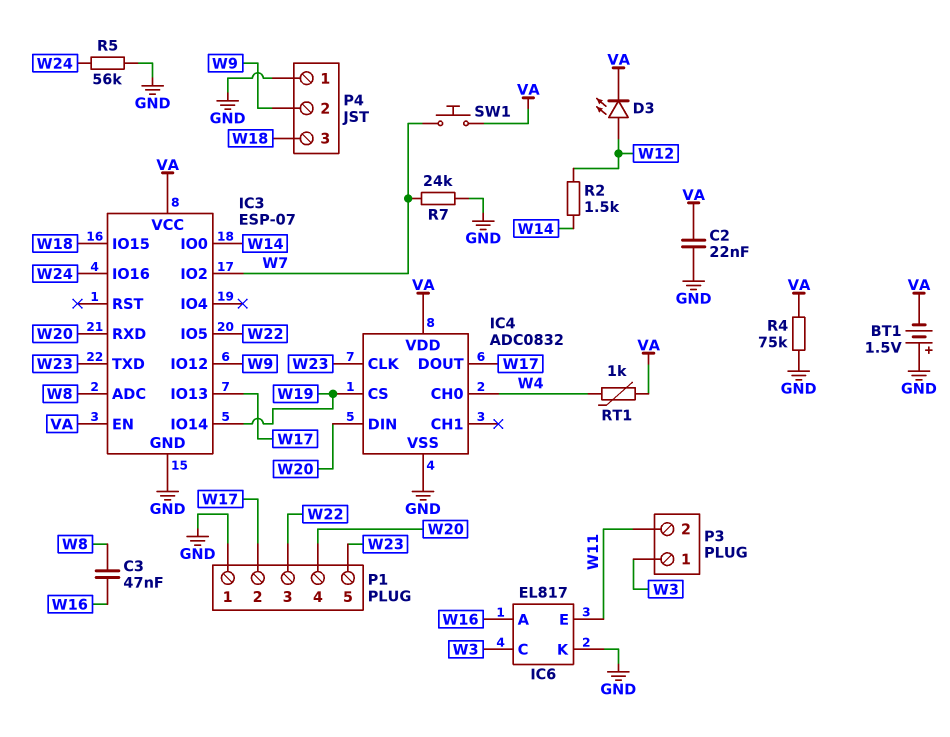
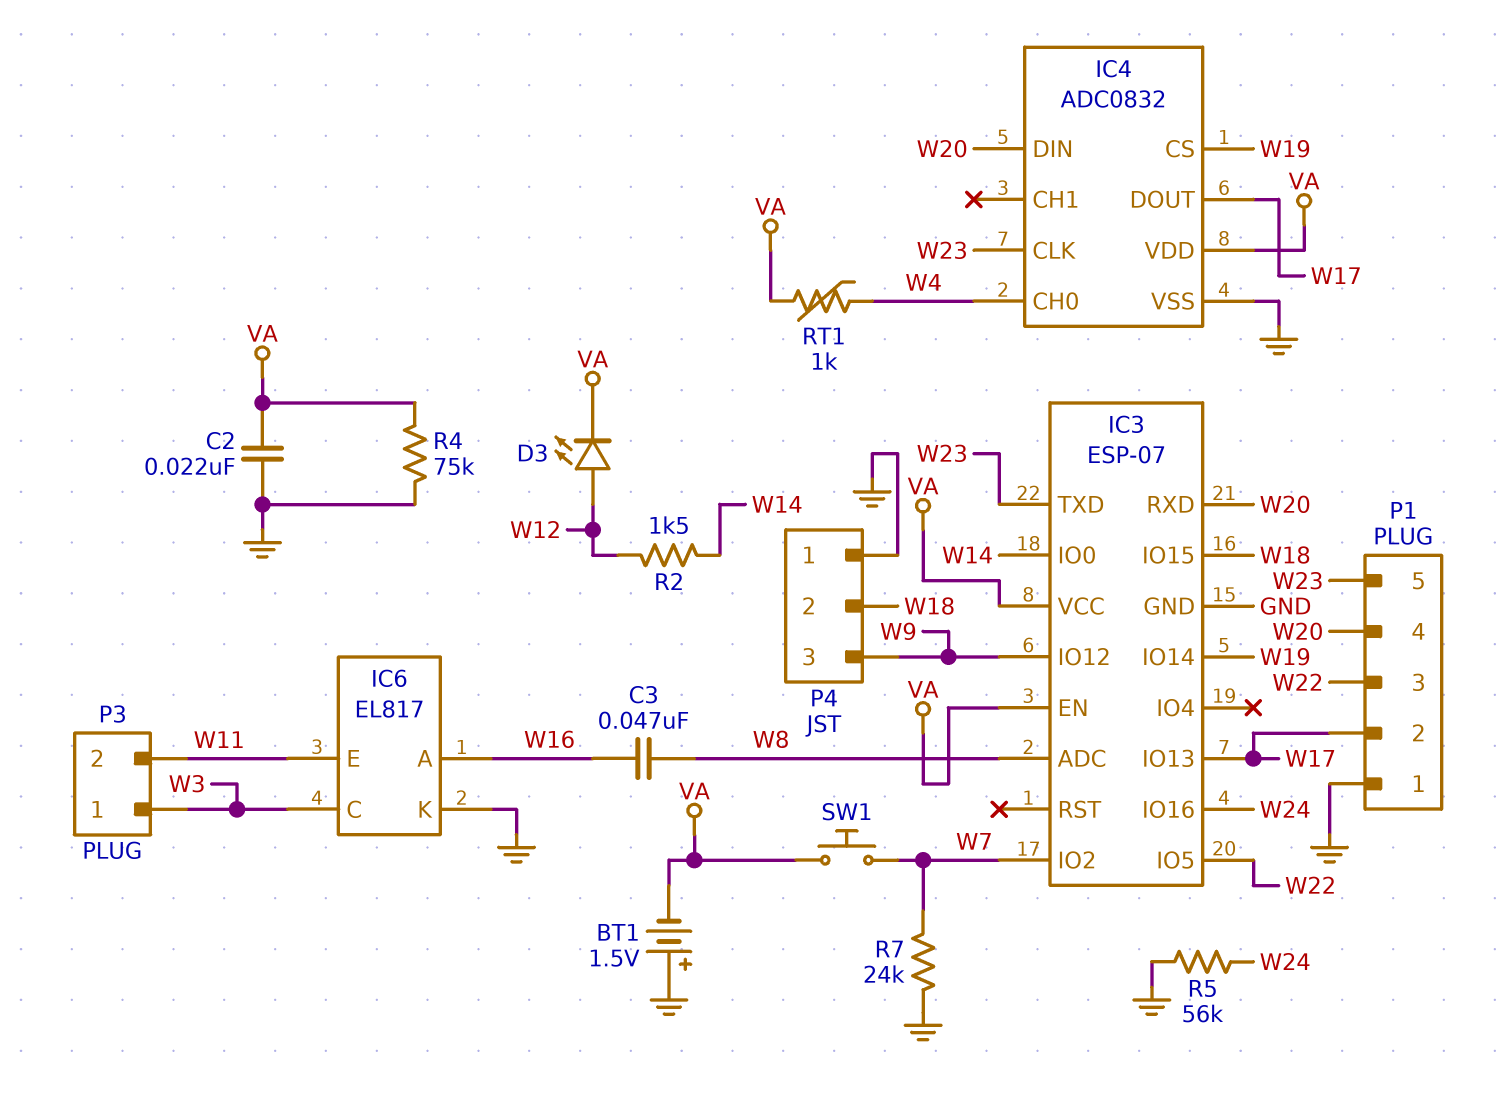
P4 pin 2: W9 -> W18
P4 pin 3: W18 -> W9

